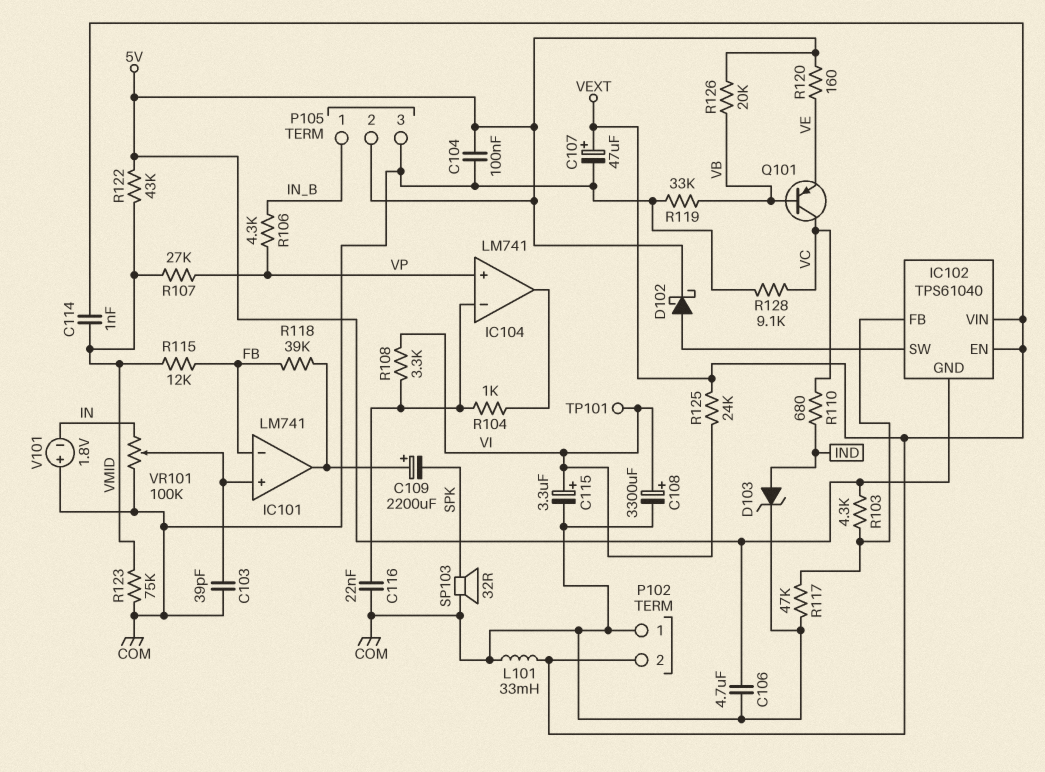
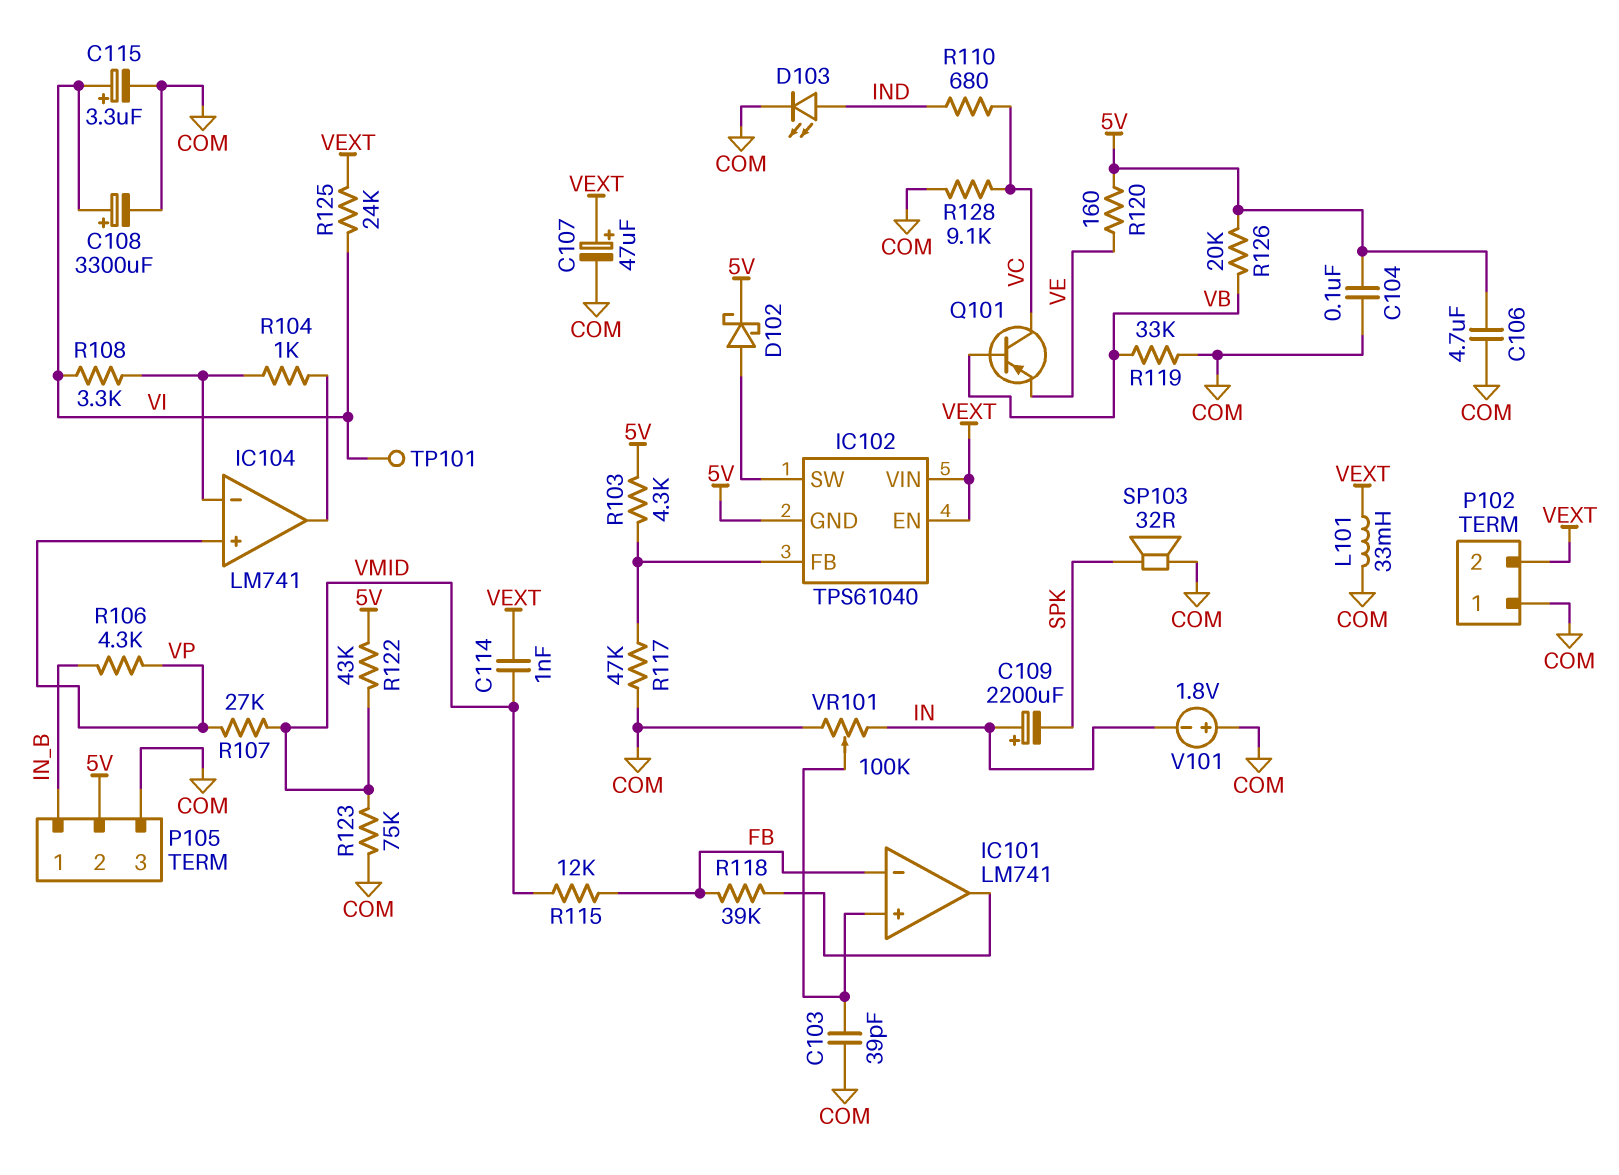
C109: 2200uF (plus IC101/out, minus SPK) -> 2200uF (plus IN, minus SPK)
C116: 22nF (COM, IC104/in-) -> none
D103: zener (A IND, K COM) -> LED (A IND, K COM)

